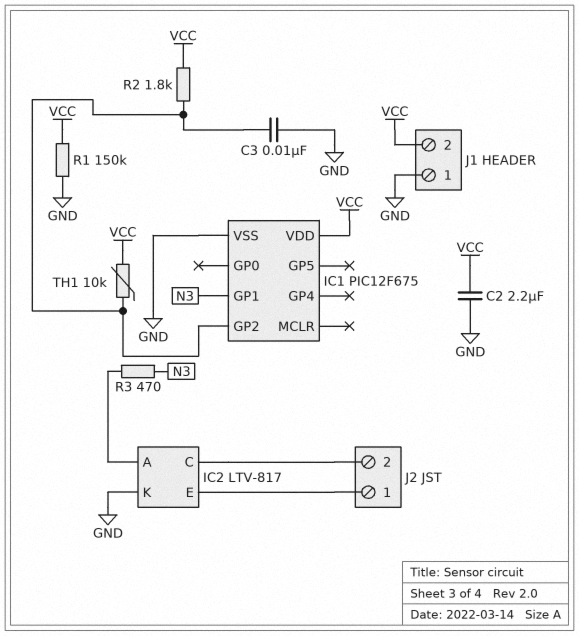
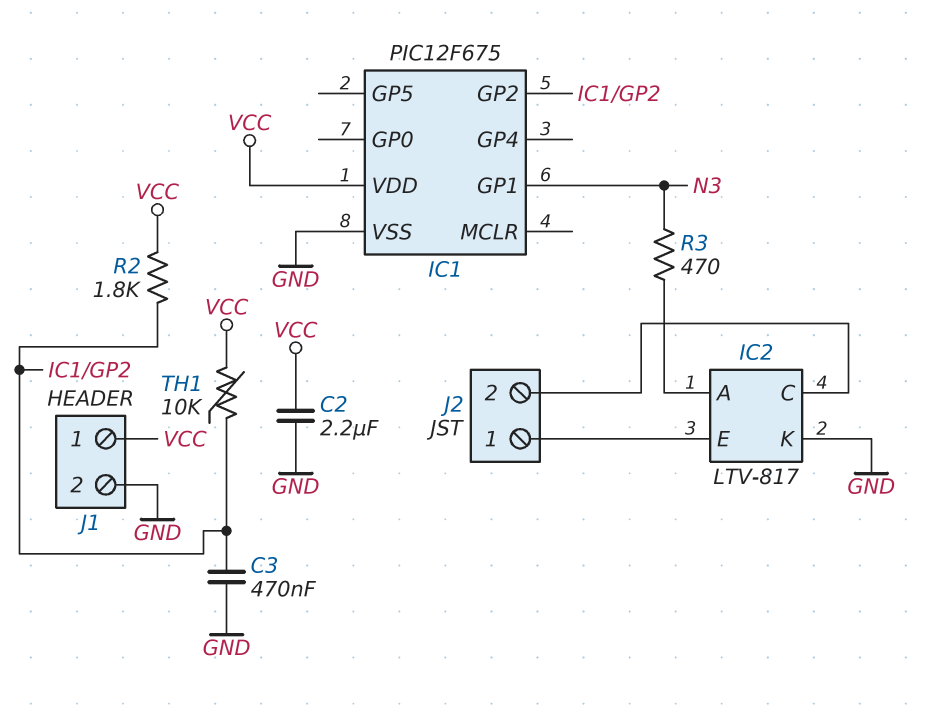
C3: 10nF (GND, IC1/GP2) -> 470nF (GND, IC1/GP2)
J1 pin 1: GND -> VCC
J1 pin 2: VCC -> GND
R1: 150k (GND, VCC) -> none

